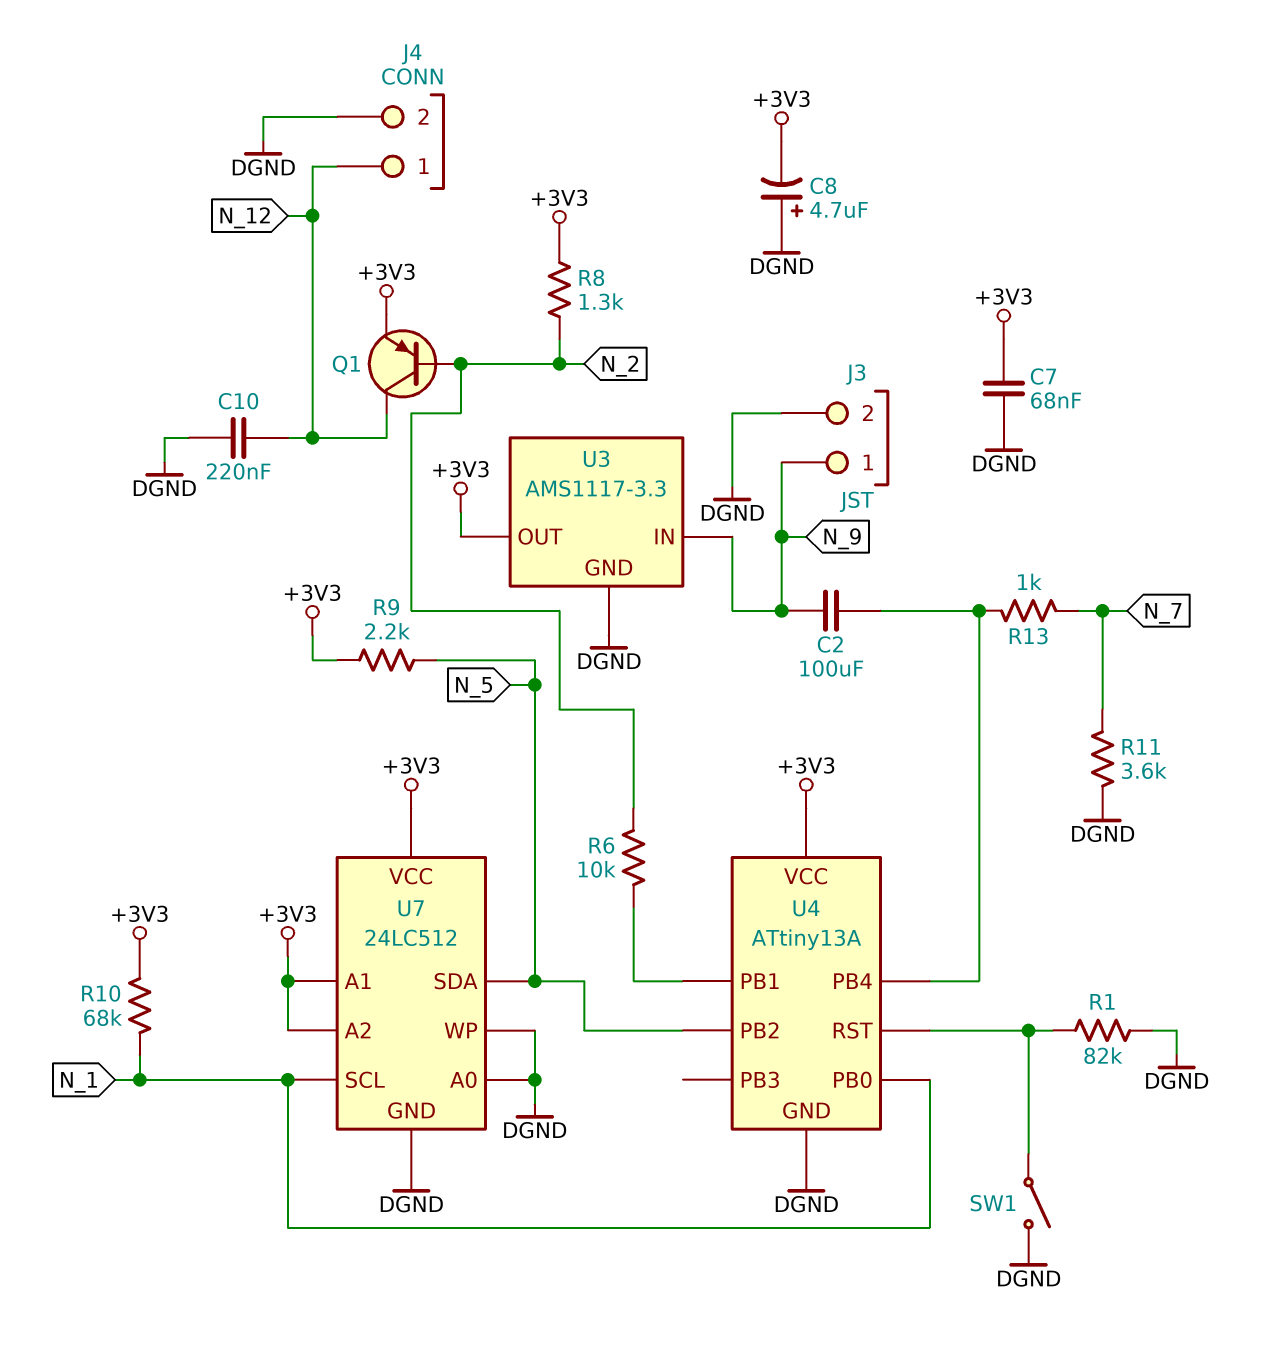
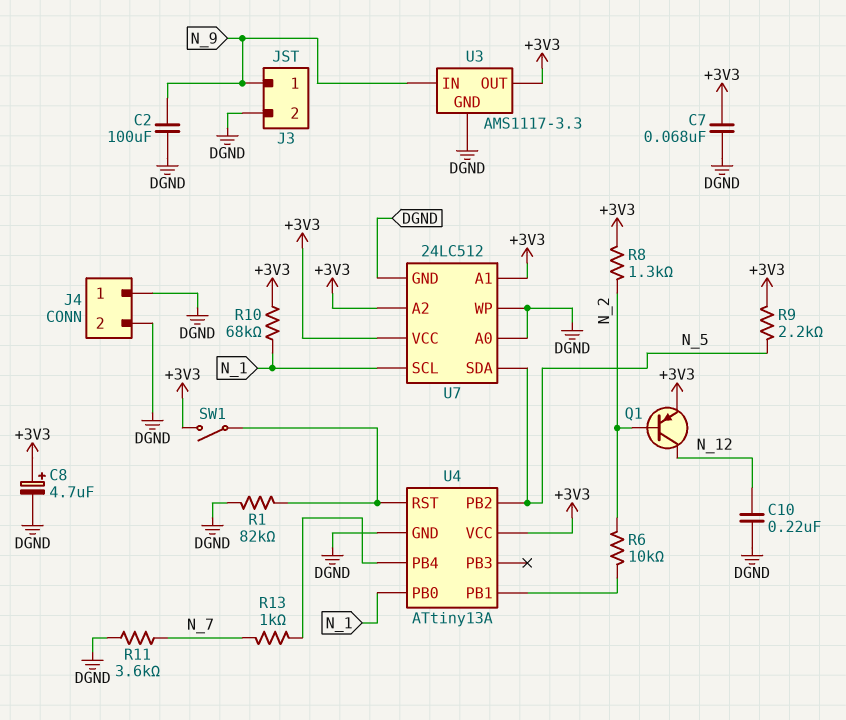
C2: 100uF (N_9, U4/PB4) -> 100uF (DGND, N_9)
C8: 4.7uF (plus DGND, minus +3V3) -> 4.7uF (plus +3V3, minus DGND)
J4 pin 1: N_12 -> DGND
SW1: switch (DGND, U4/RST) -> switch (+3V3, U4/RST)

